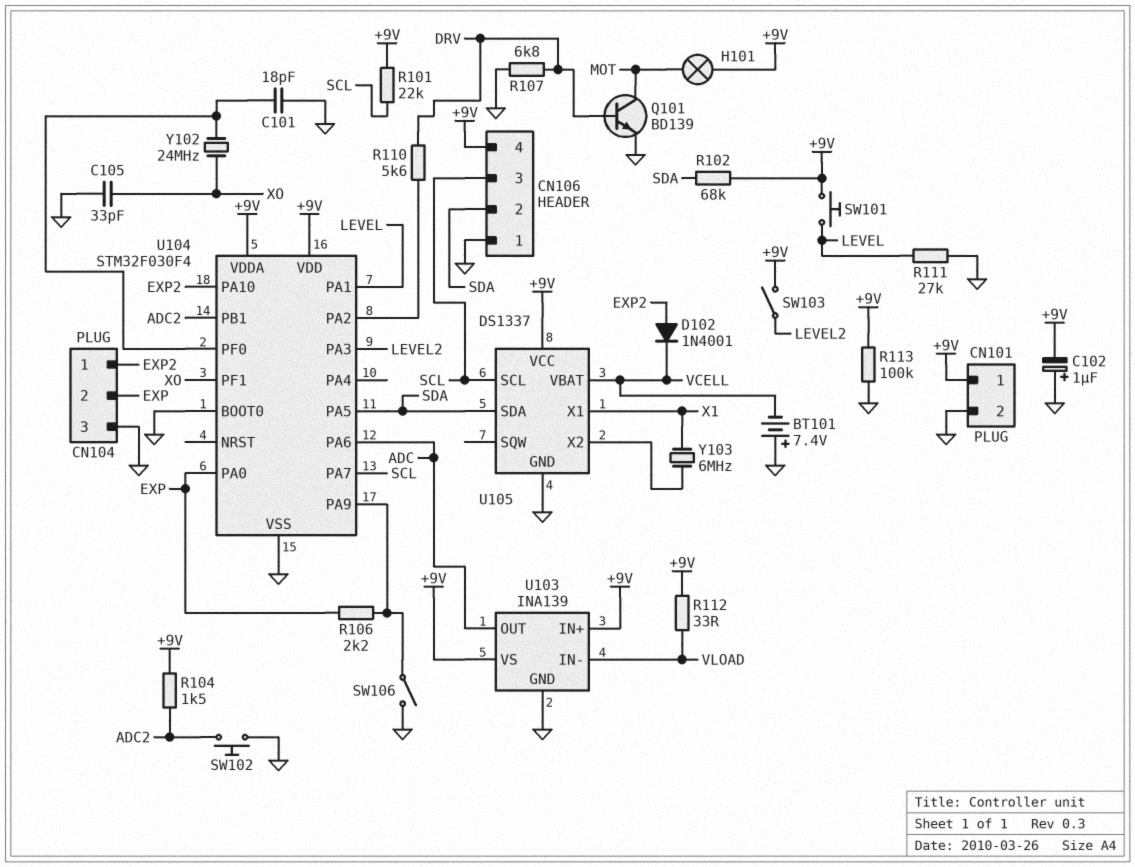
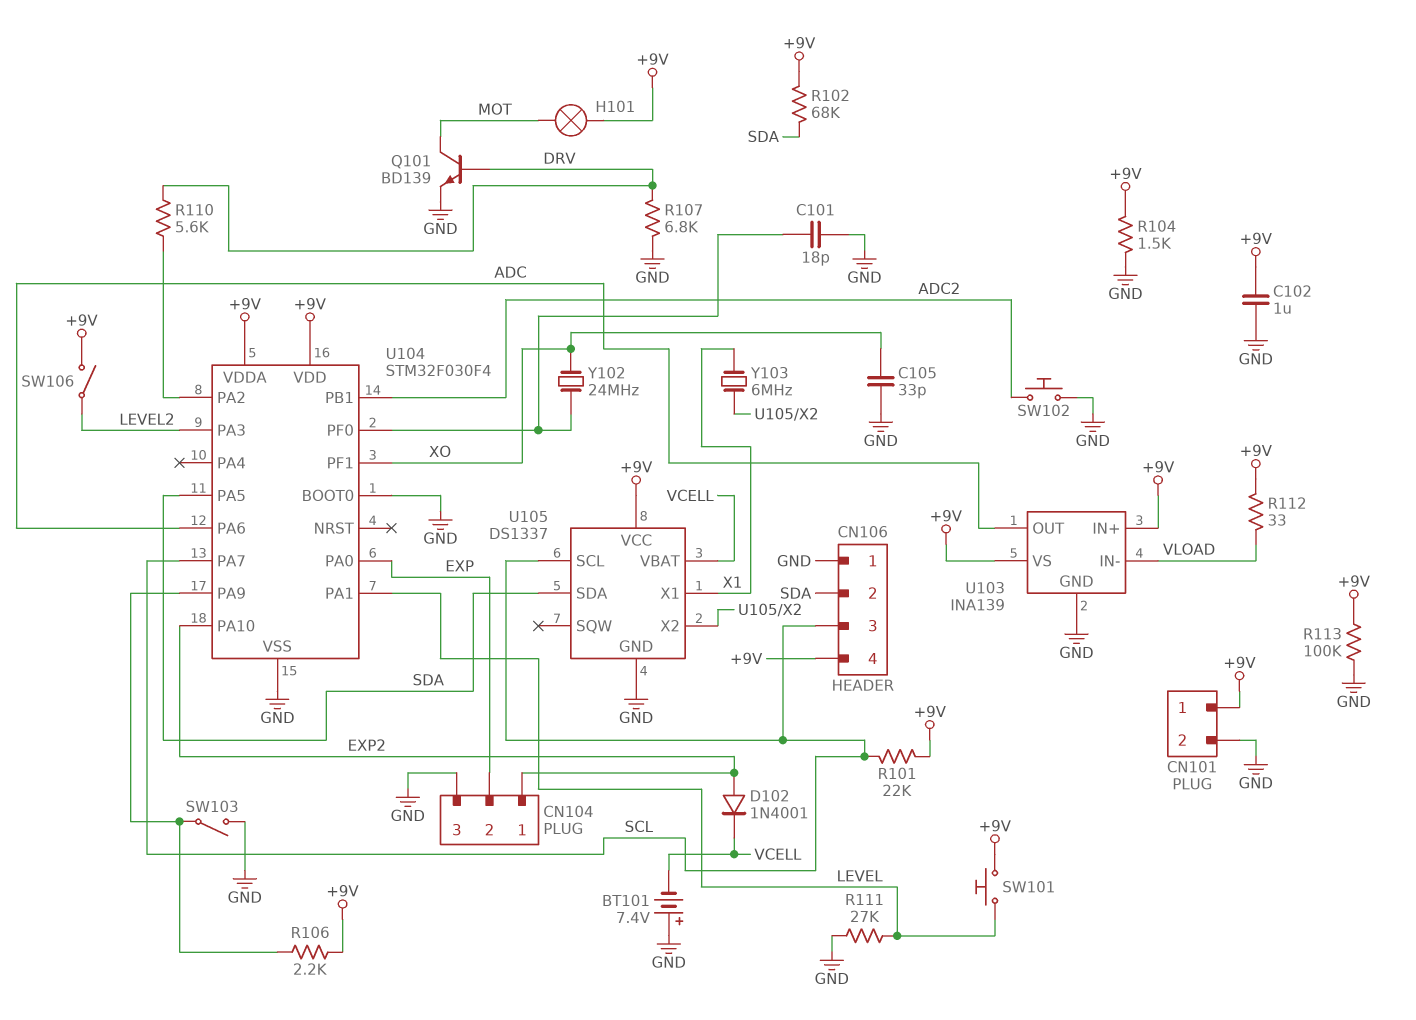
C102: 1uF (plus GND, minus +9V) -> 1uF (+9V, GND)
R104: 1.5k (+9V, ADC2) -> 1.5k (+9V, GND)
R106: 2.2k (EXP, U104/PA9) -> 2.2k (+9V, U104/PA9)
SW103: switch (+9V, LEVEL2) -> switch (GND, U104/PA9)
SW106: switch (GND, U104/PA9) -> switch (+9V, LEVEL2)

